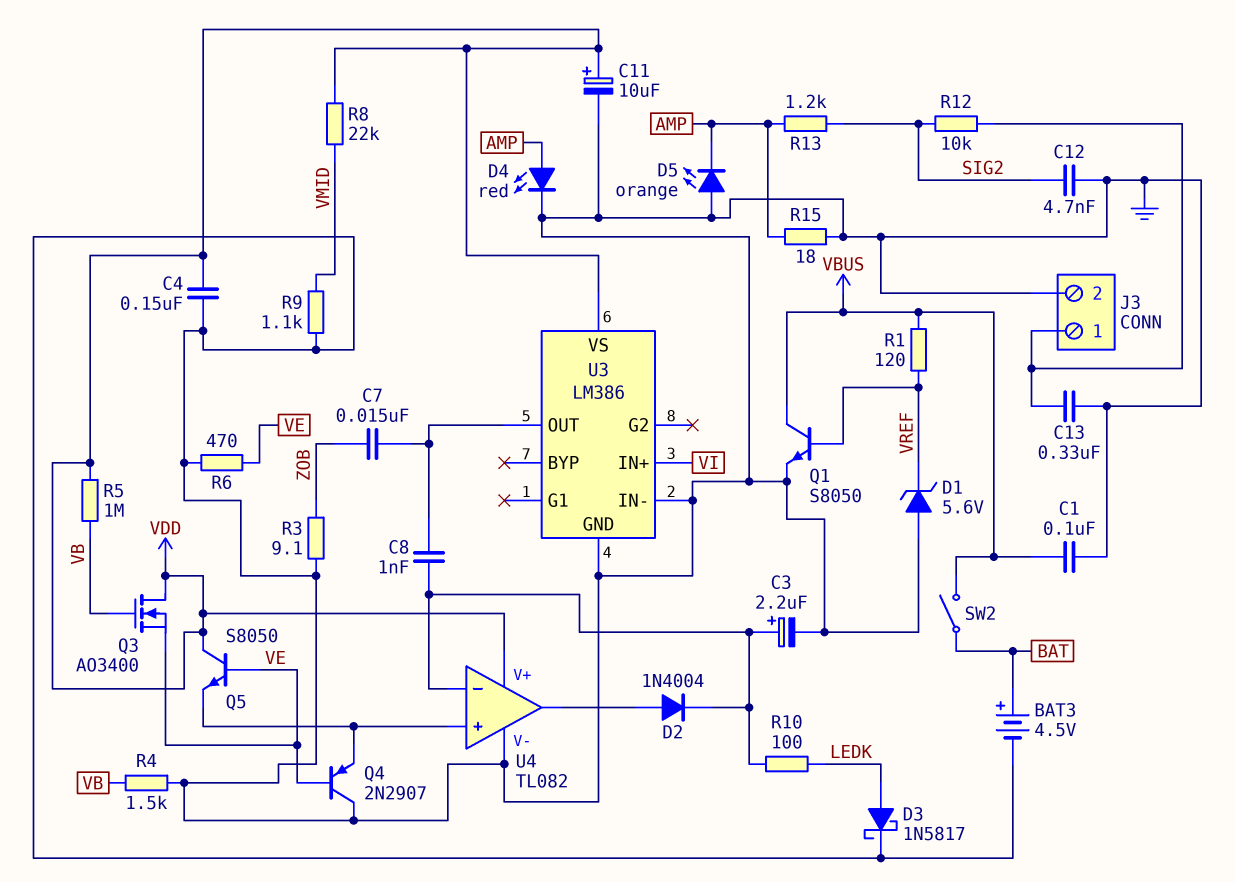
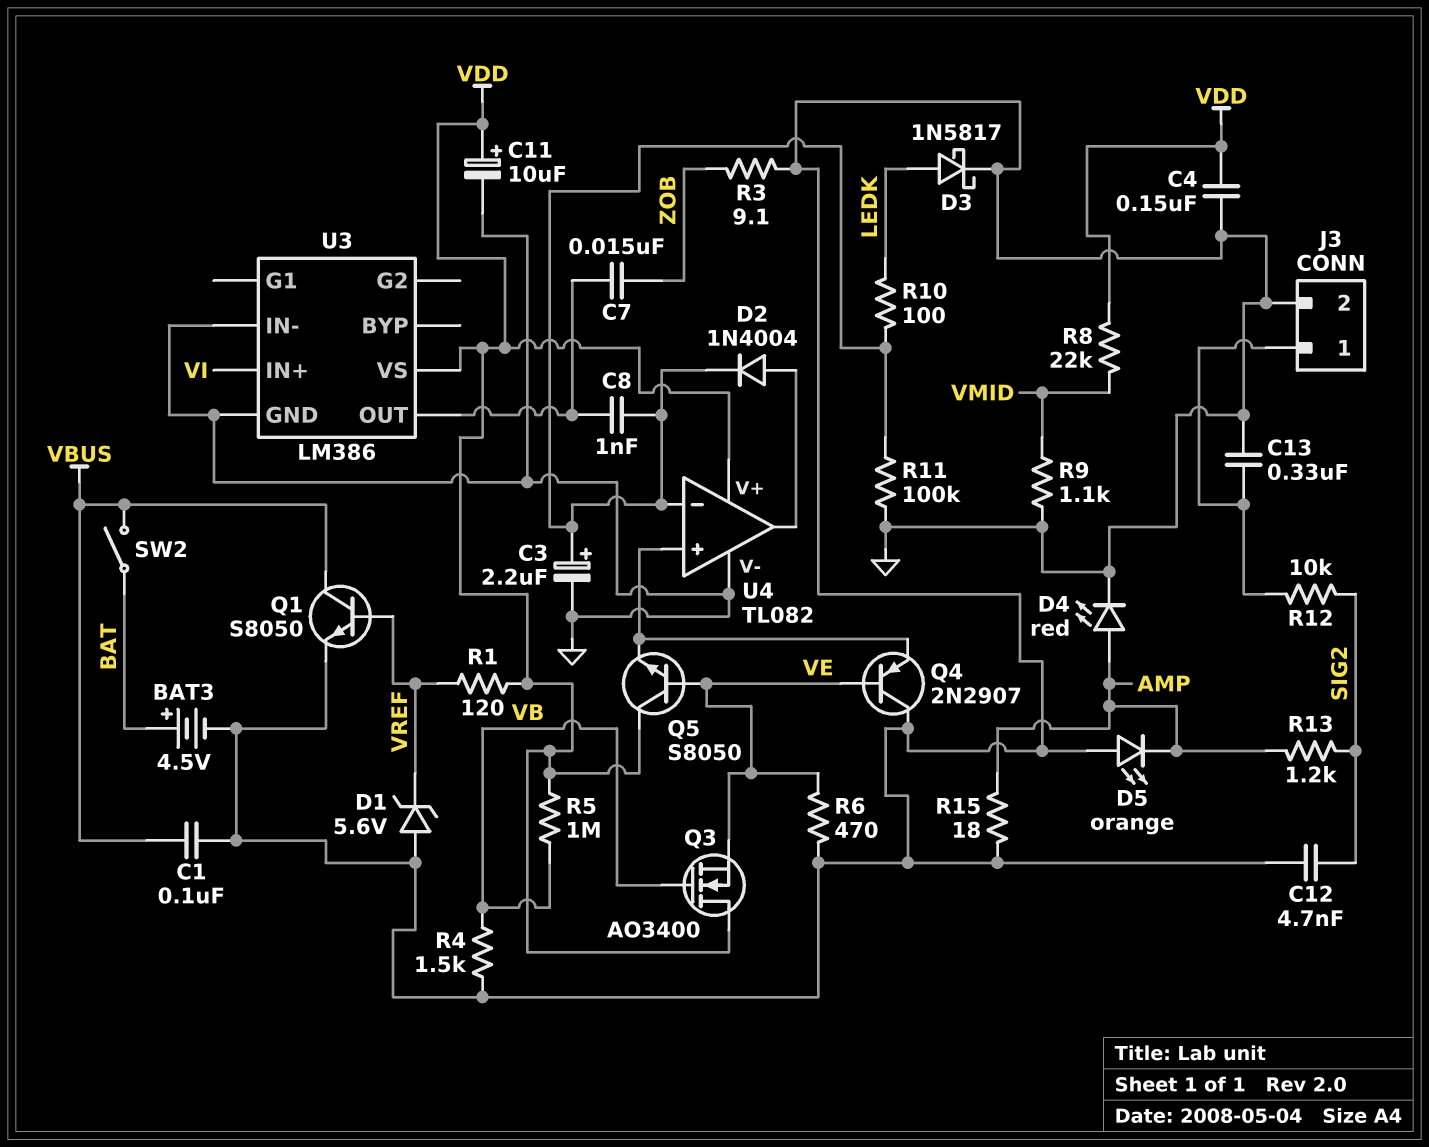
R1: 120 (VBUS, VREF) -> 120 (VDD, VREF)
R11: none -> 100k (GND, U4/in-)

